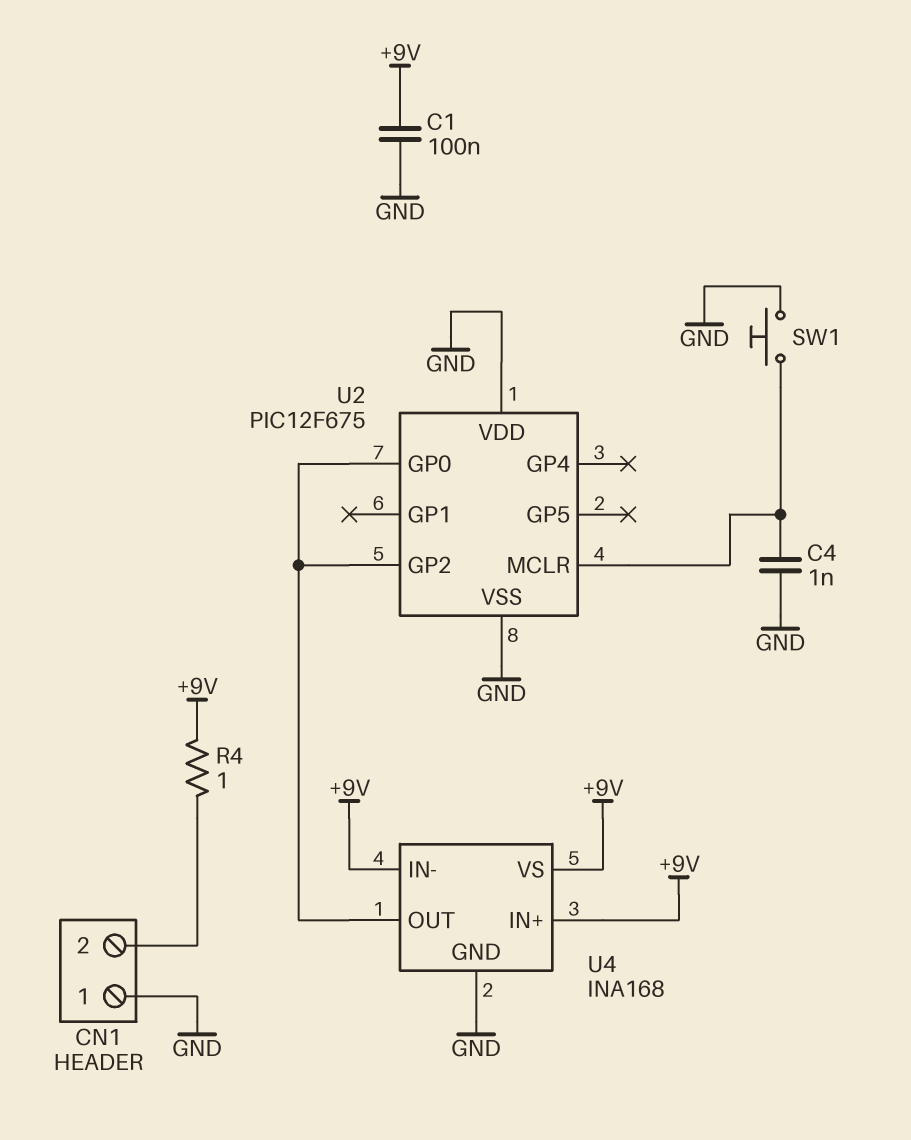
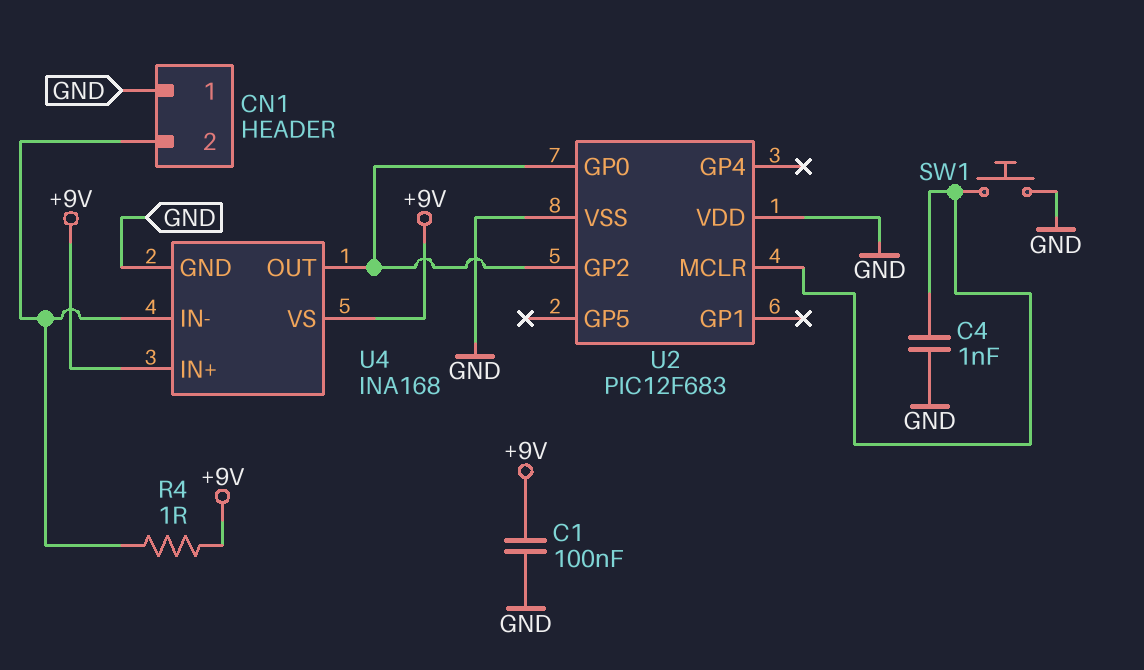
U2: PIC12F675 -> PIC12F683
U4 pin IN-: +9V -> CN1/2

